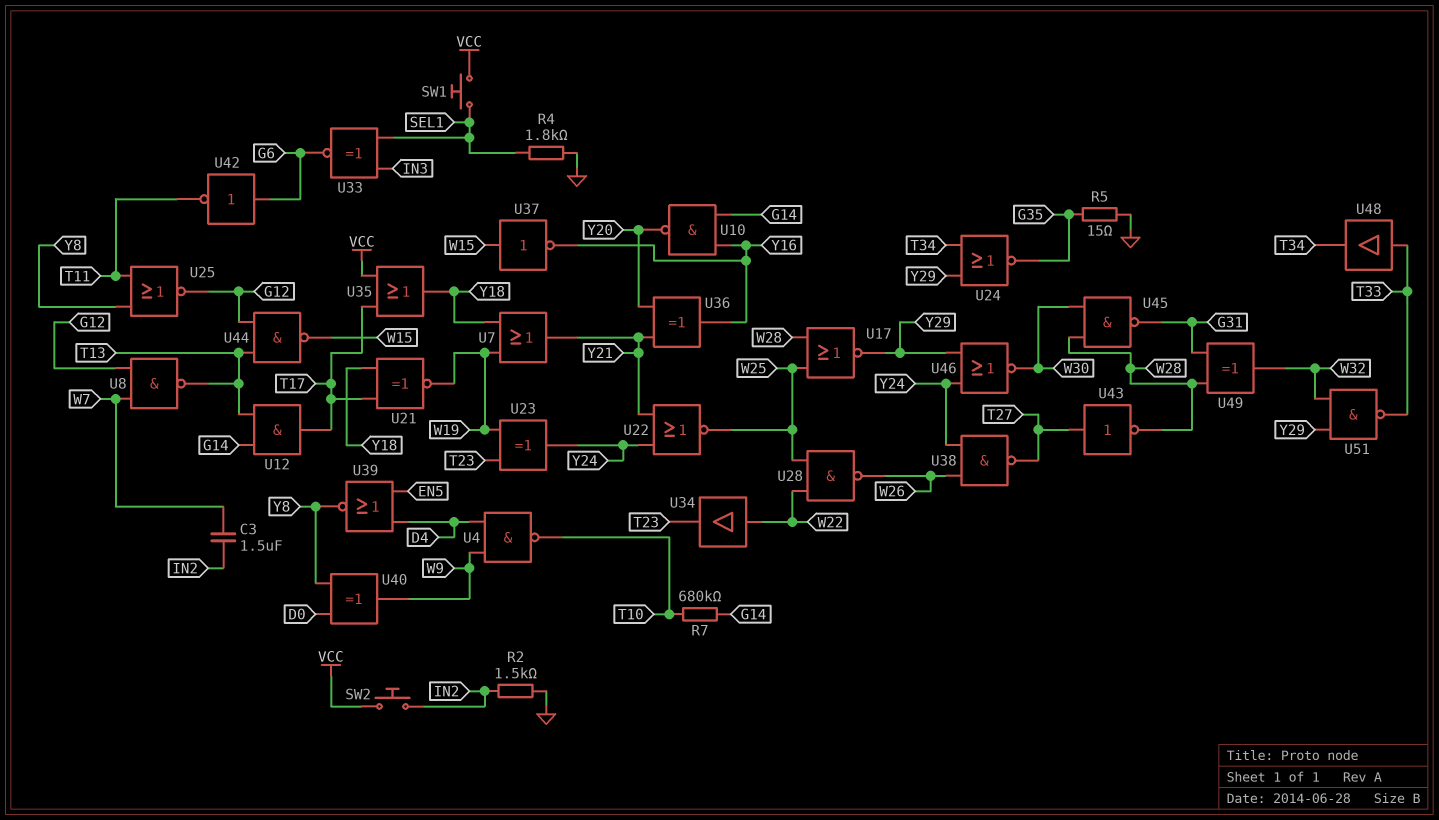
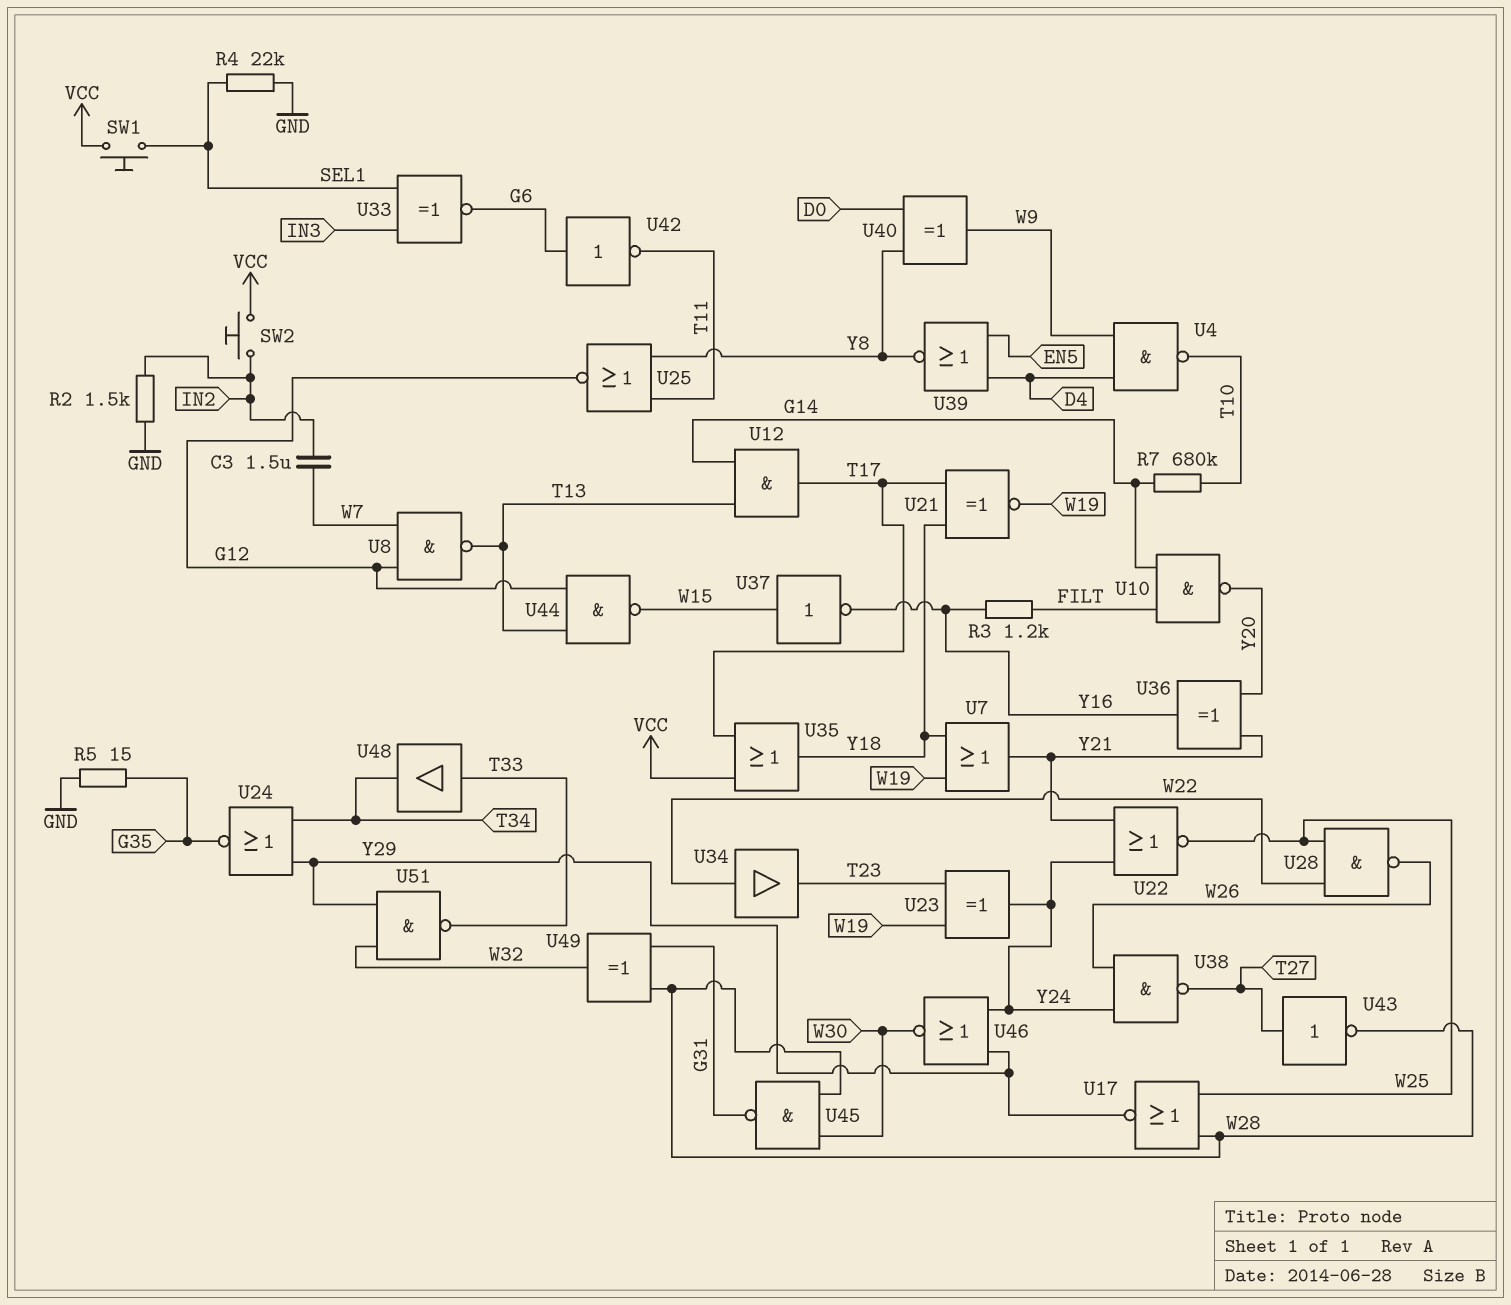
R3: none -> 1.2k (FILT, Y16)
R4: 1.8k (GND, SEL1) -> 22k (GND, SEL1)
U10: NAND (in G14, in Y16, out Y20) -> NAND (in FILT, in G14, out Y20)

